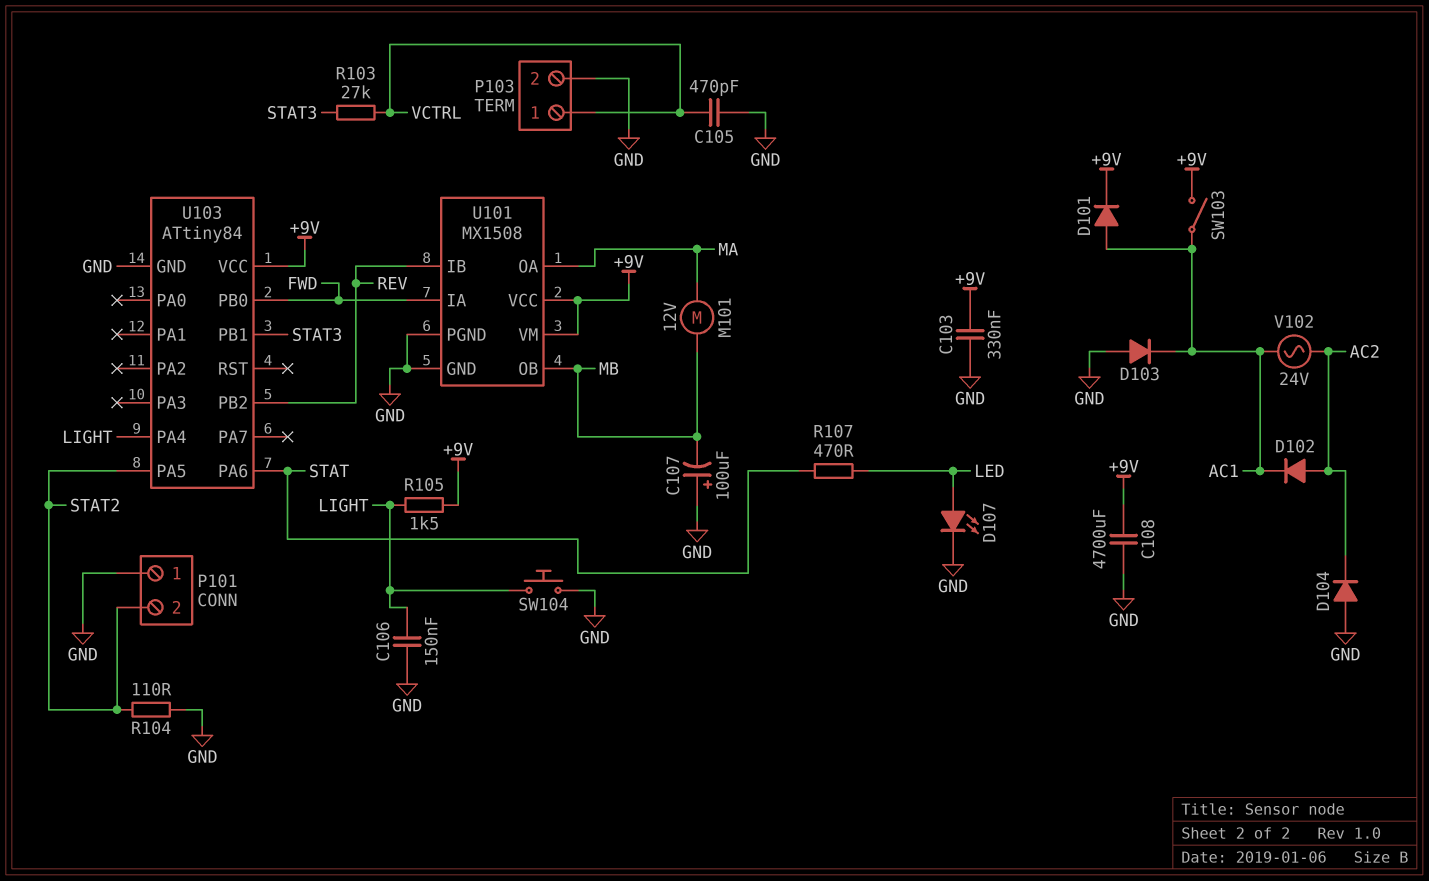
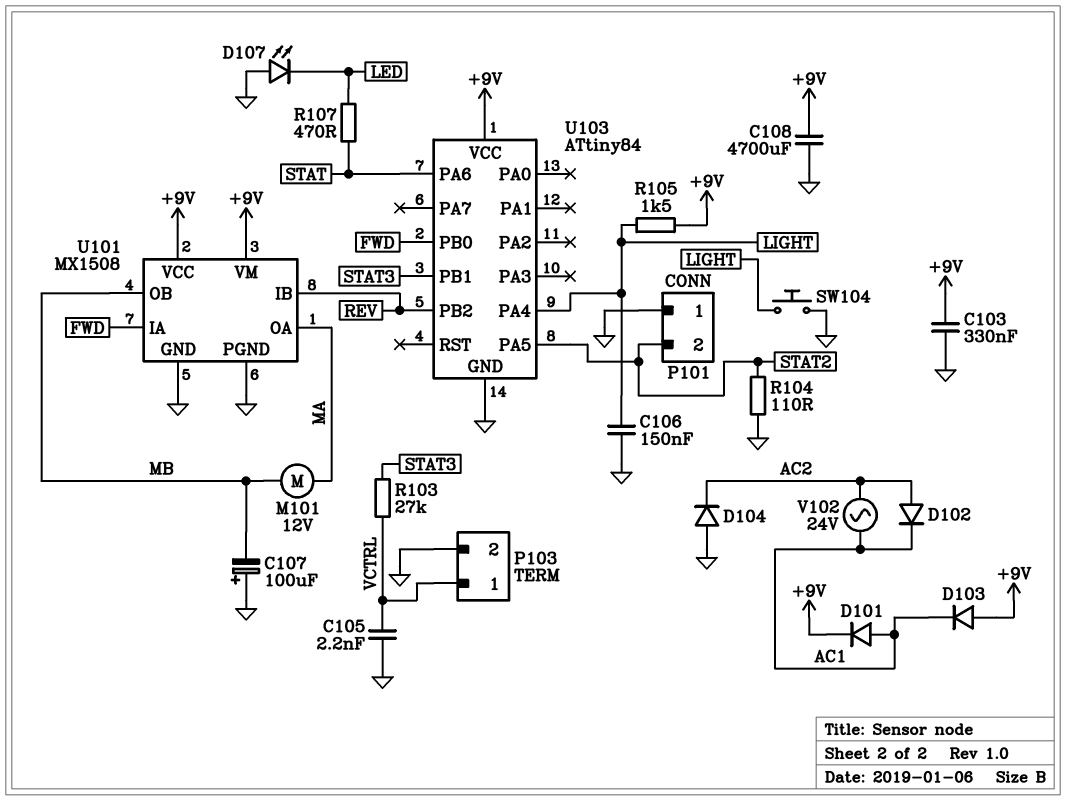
C105: 470pF (GND, VCTRL) -> 2.2nF (GND, VCTRL)
D103: diode (A GND, K AC1) -> diode (A +9V, K AC1)
D107: LED (A LED, K GND) -> LED (A GND, K LED)
SW103: switch (+9V, AC1) -> none

